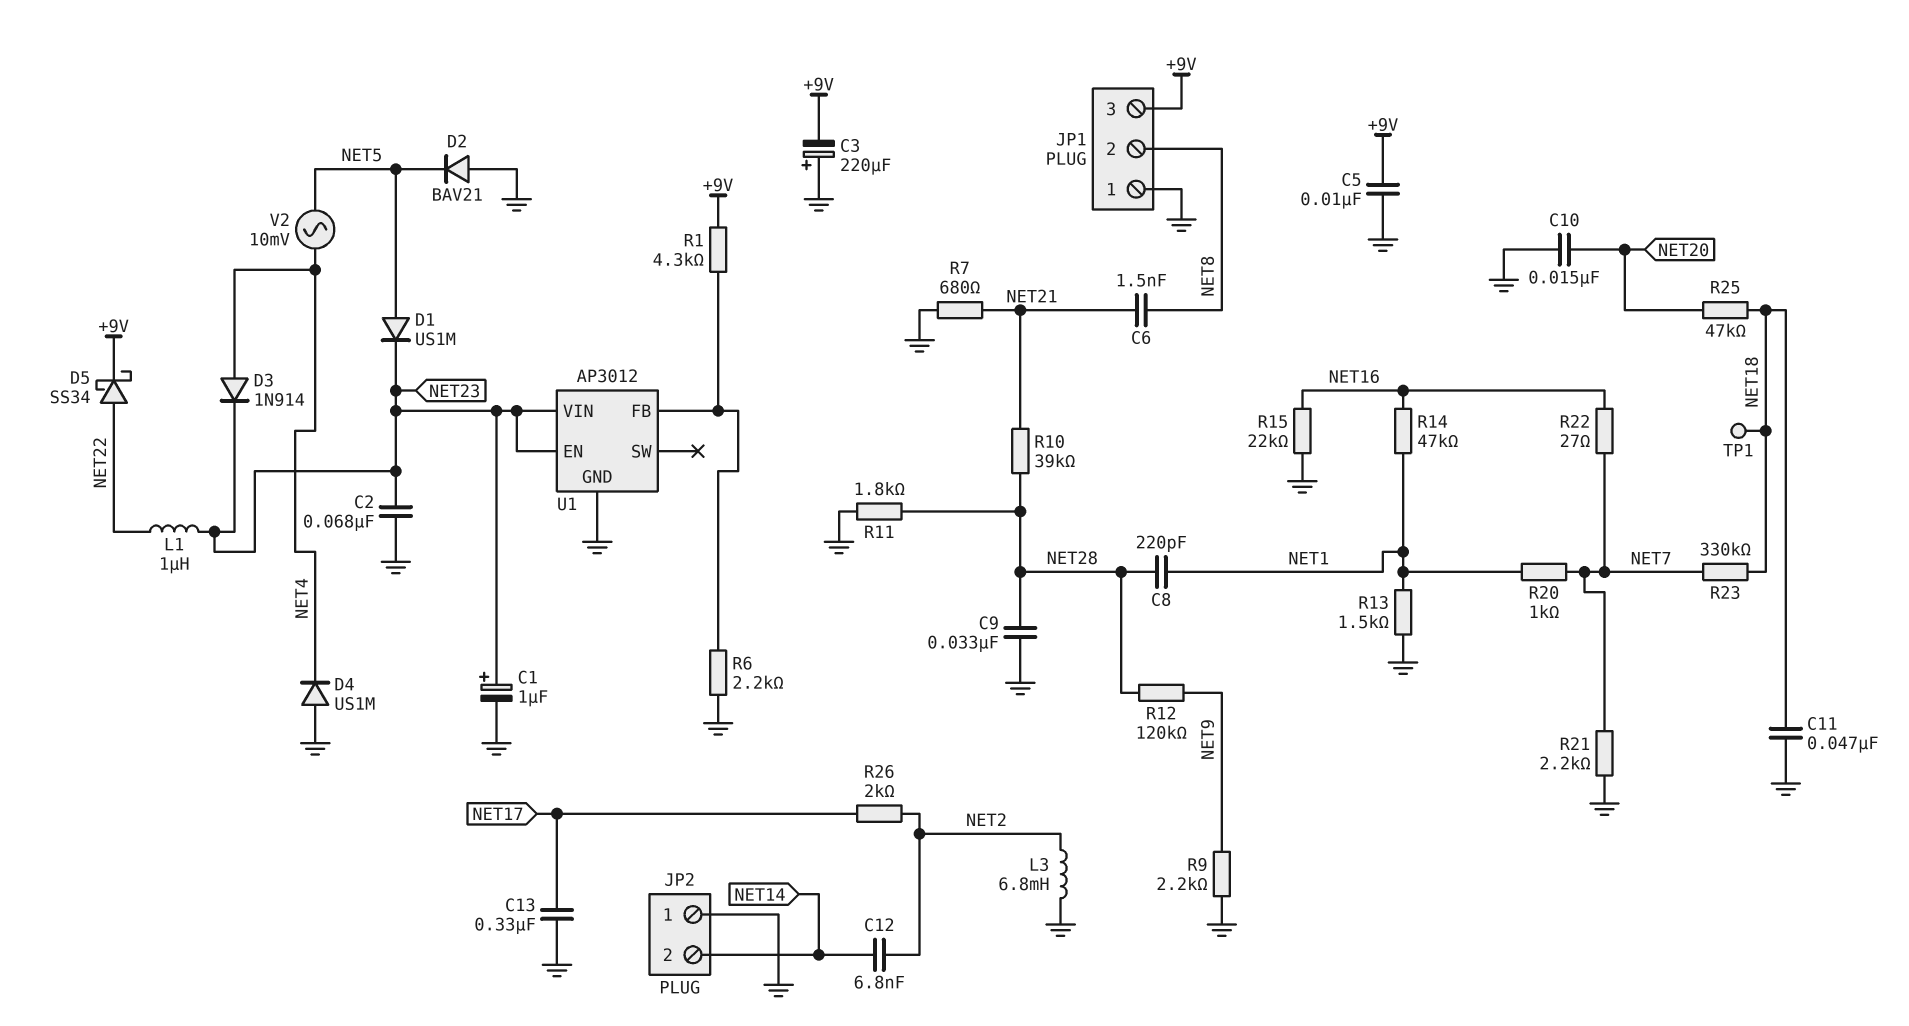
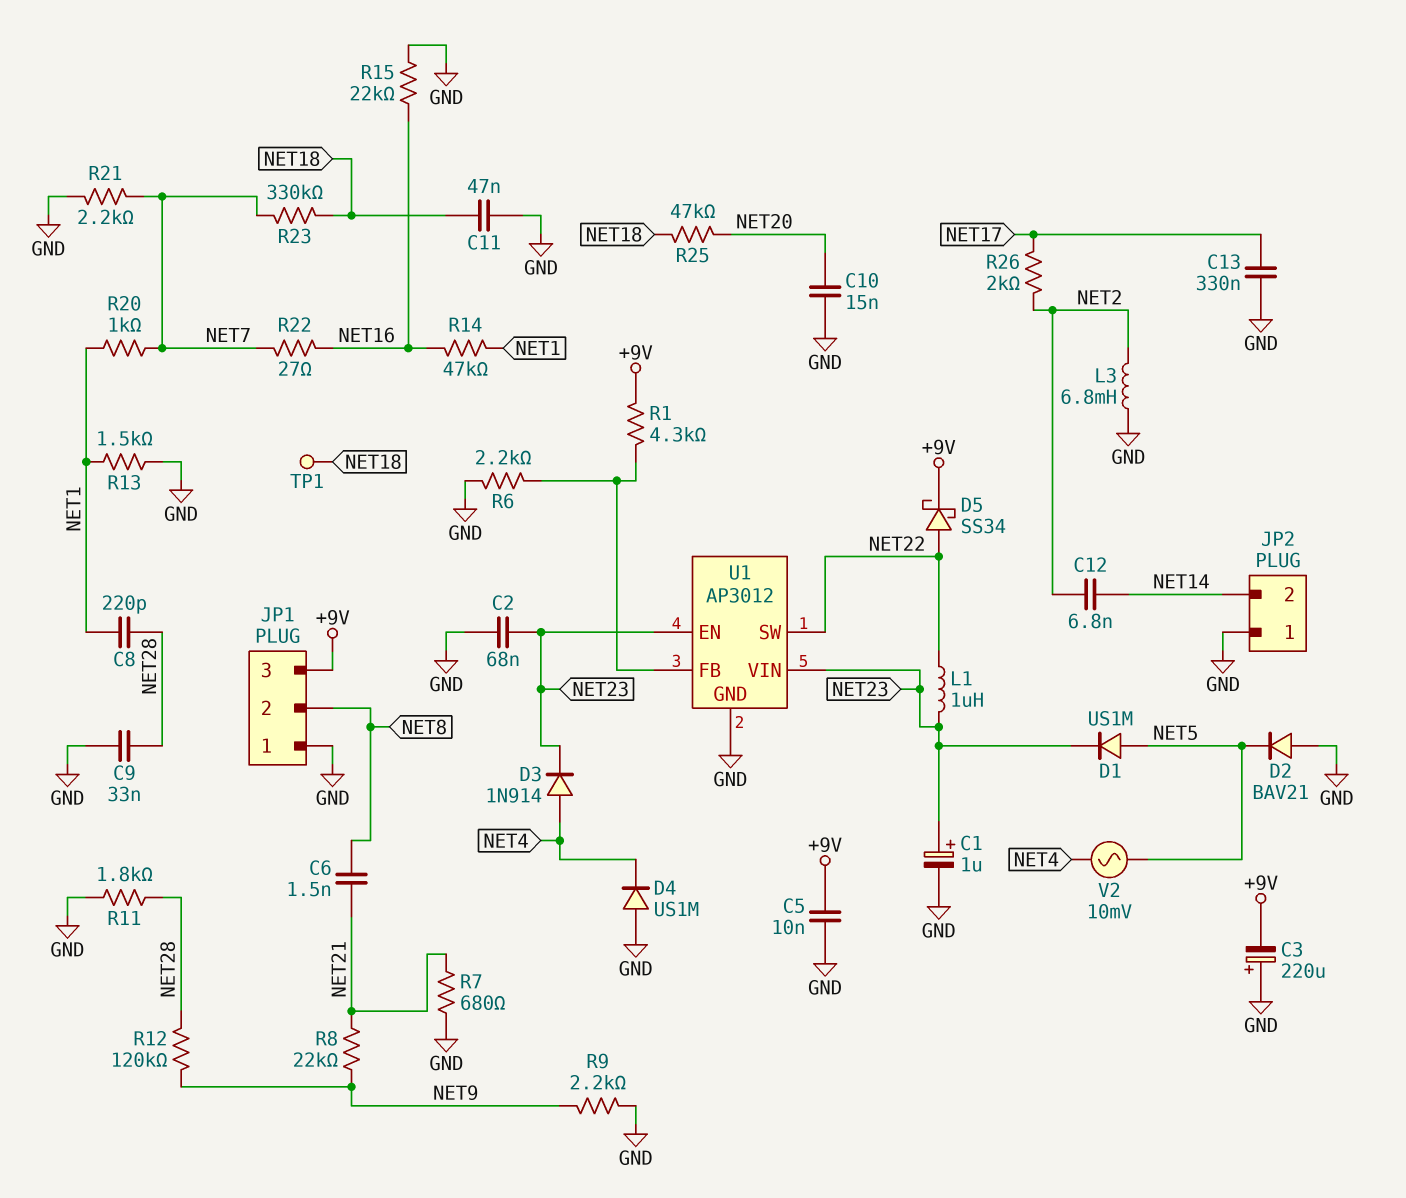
R8: none -> 22k (NET9, NET21)
R10: 39k (NET21, NET28) -> none
U1 pin SW: none -> NET22

